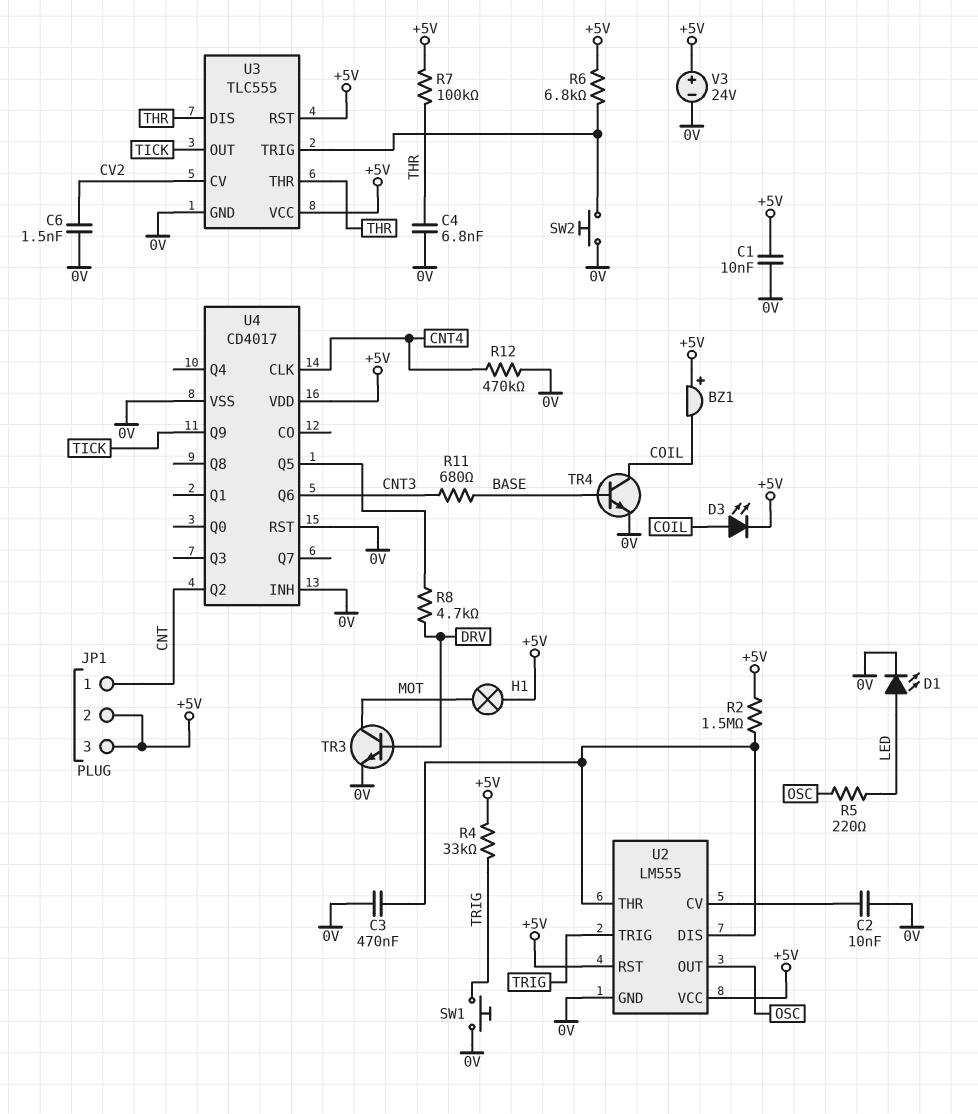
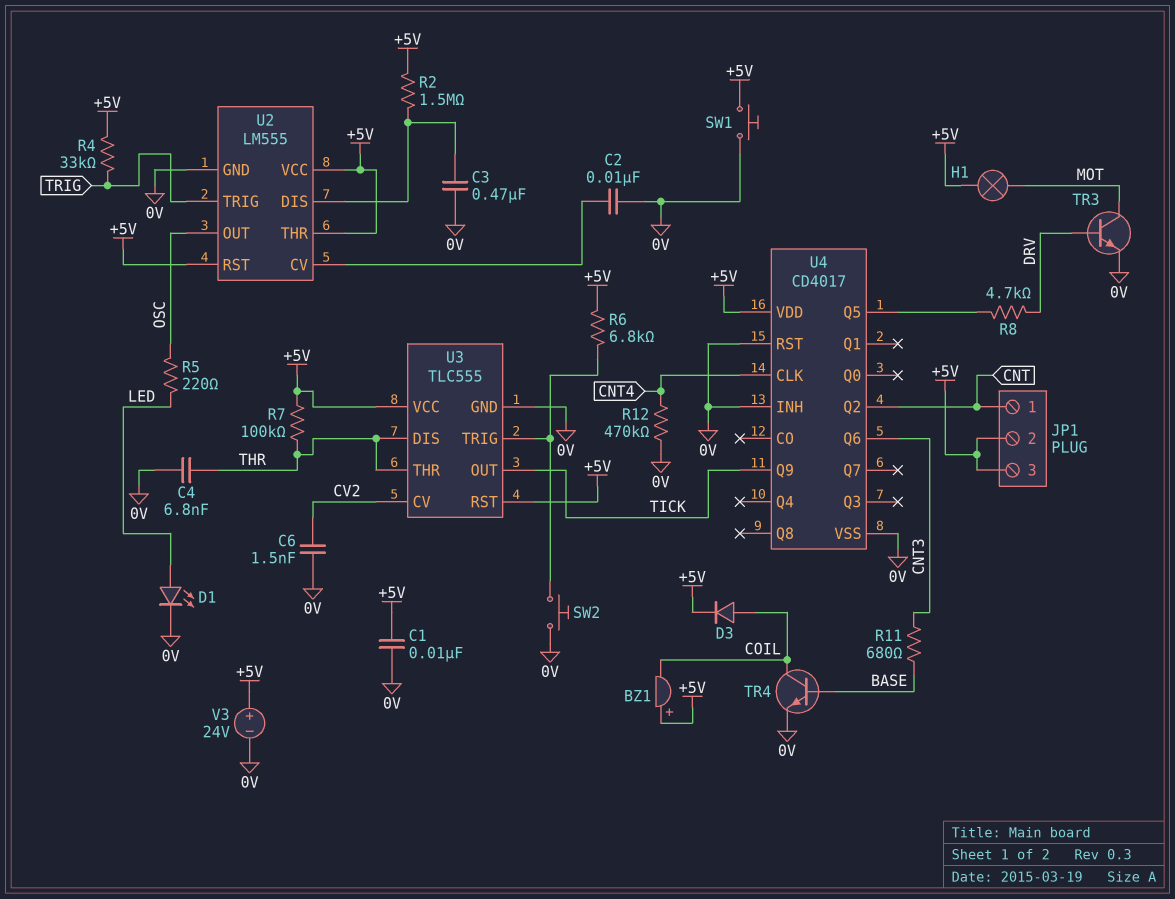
D3: LED (A COIL, K +5V) -> diode (A COIL, K +5V)
SW1: button (0V, TRIG) -> button (+5V, 0V)
U2 pin THR: U2/DIS -> +5V

